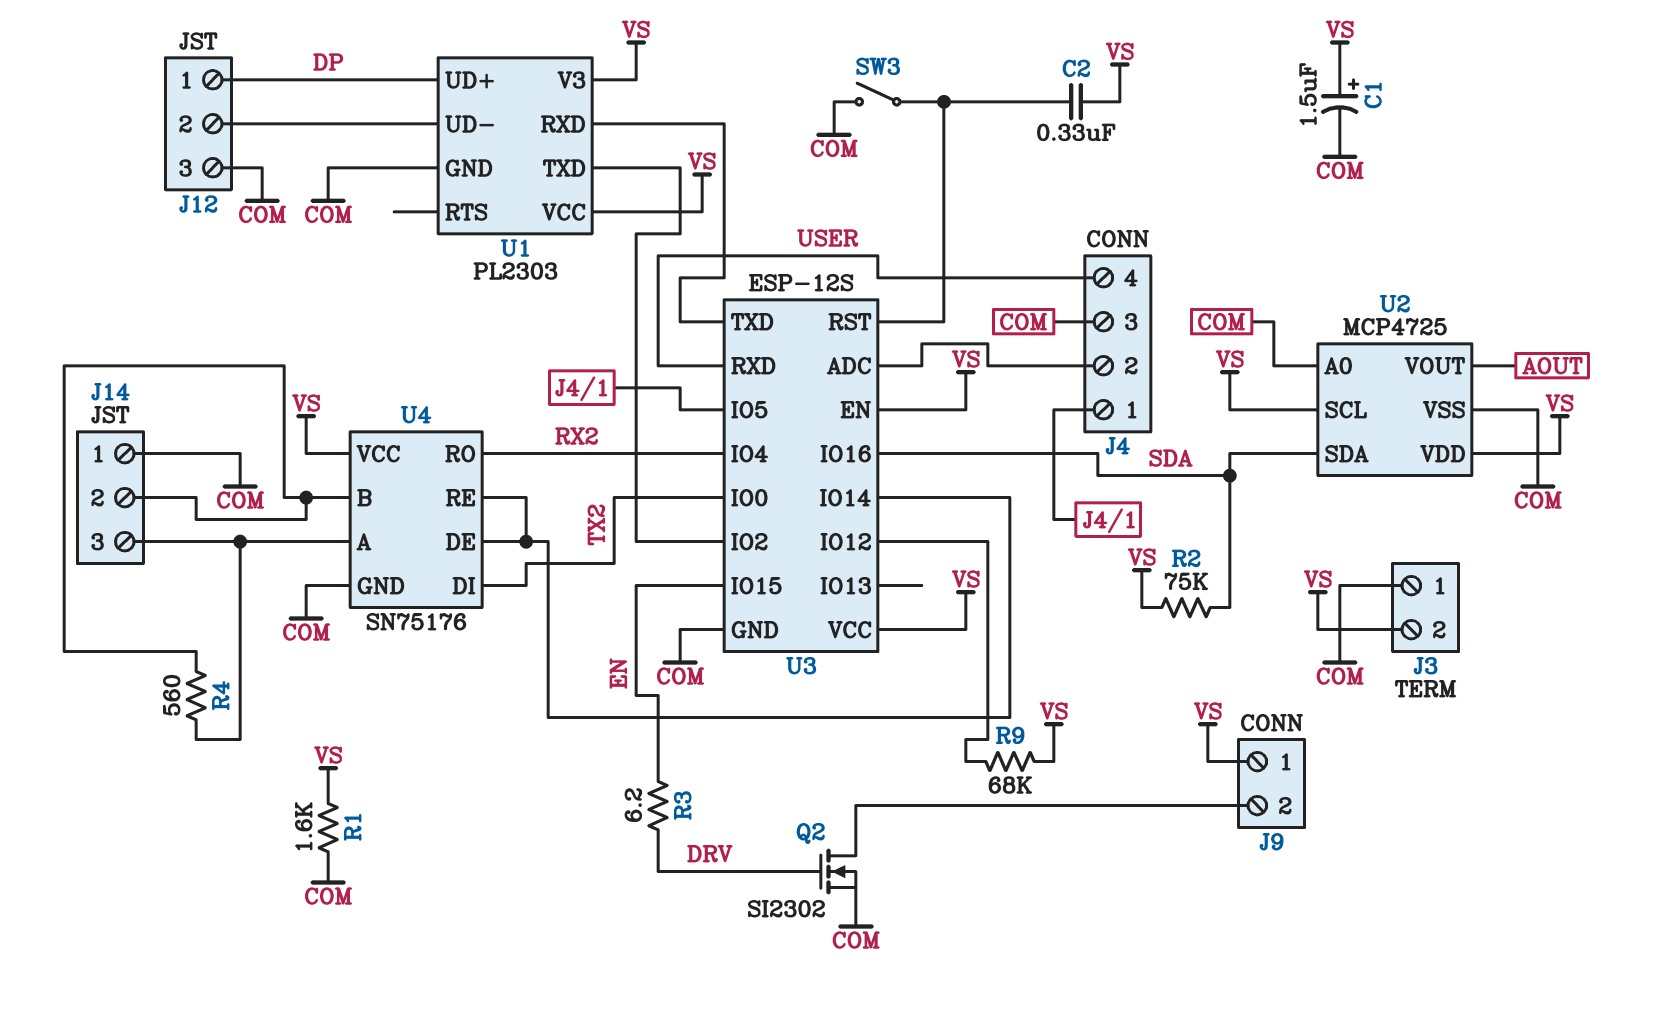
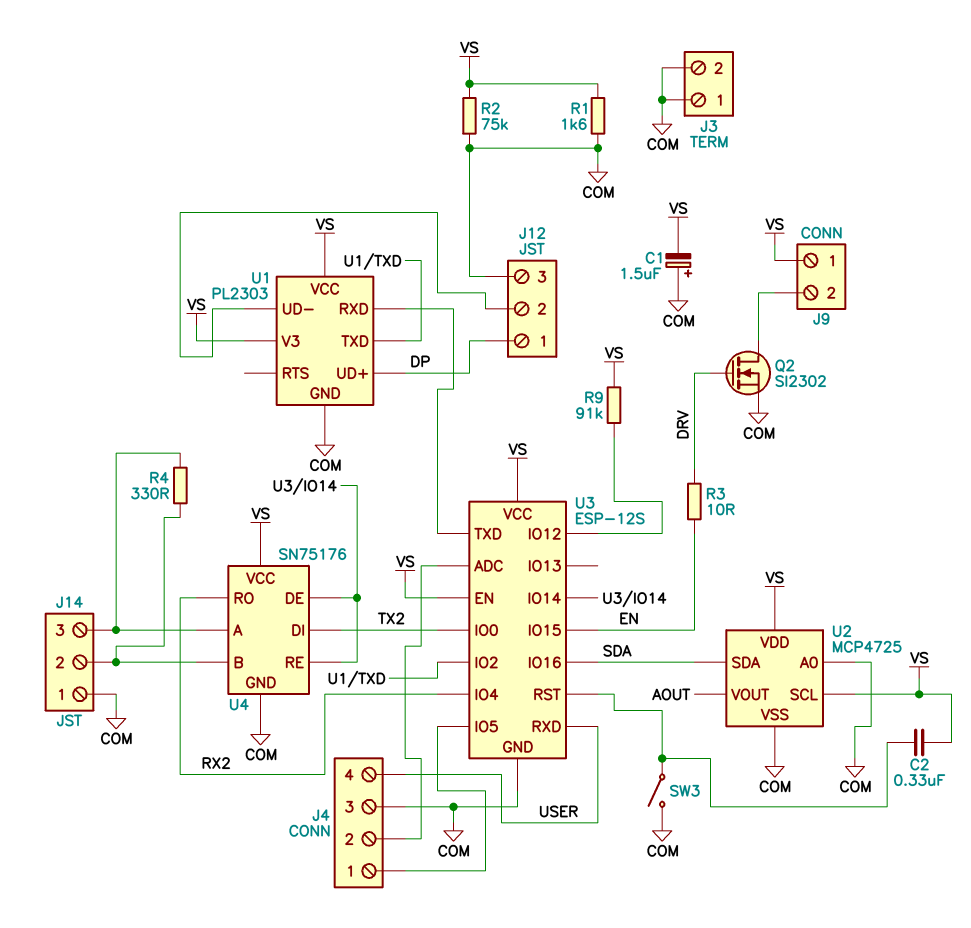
C1: 1.5uF (plus VS, minus COM) -> 1.5uF (plus COM, minus VS)
J3 pin 2: VS -> COM
R2: 75k (SDA, VS) -> 75k (COM, VS)
R3: 6.2 (DRV, EN) -> 10 (DRV, EN)
R4: 560 (J14/2, J14/3) -> 330 (J14/2, J14/3)
R9: 68k (U3/IO12, VS) -> 91k (U3/IO12, VS)

